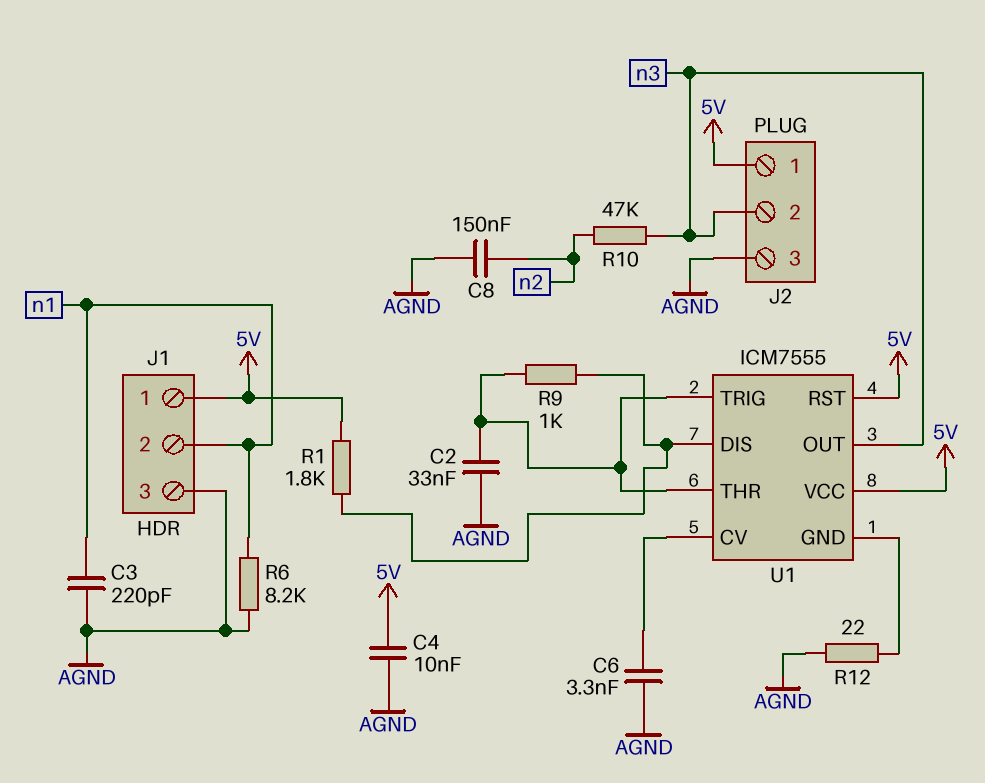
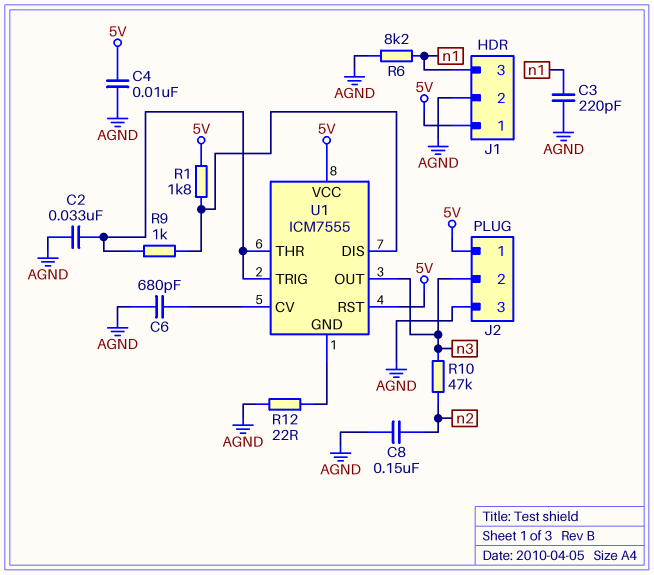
C6: 3.3nF (AGND, U1/CV) -> 680pF (AGND, U1/CV)
J1 pin 2: n1 -> AGND
J1 pin 3: AGND -> n1

